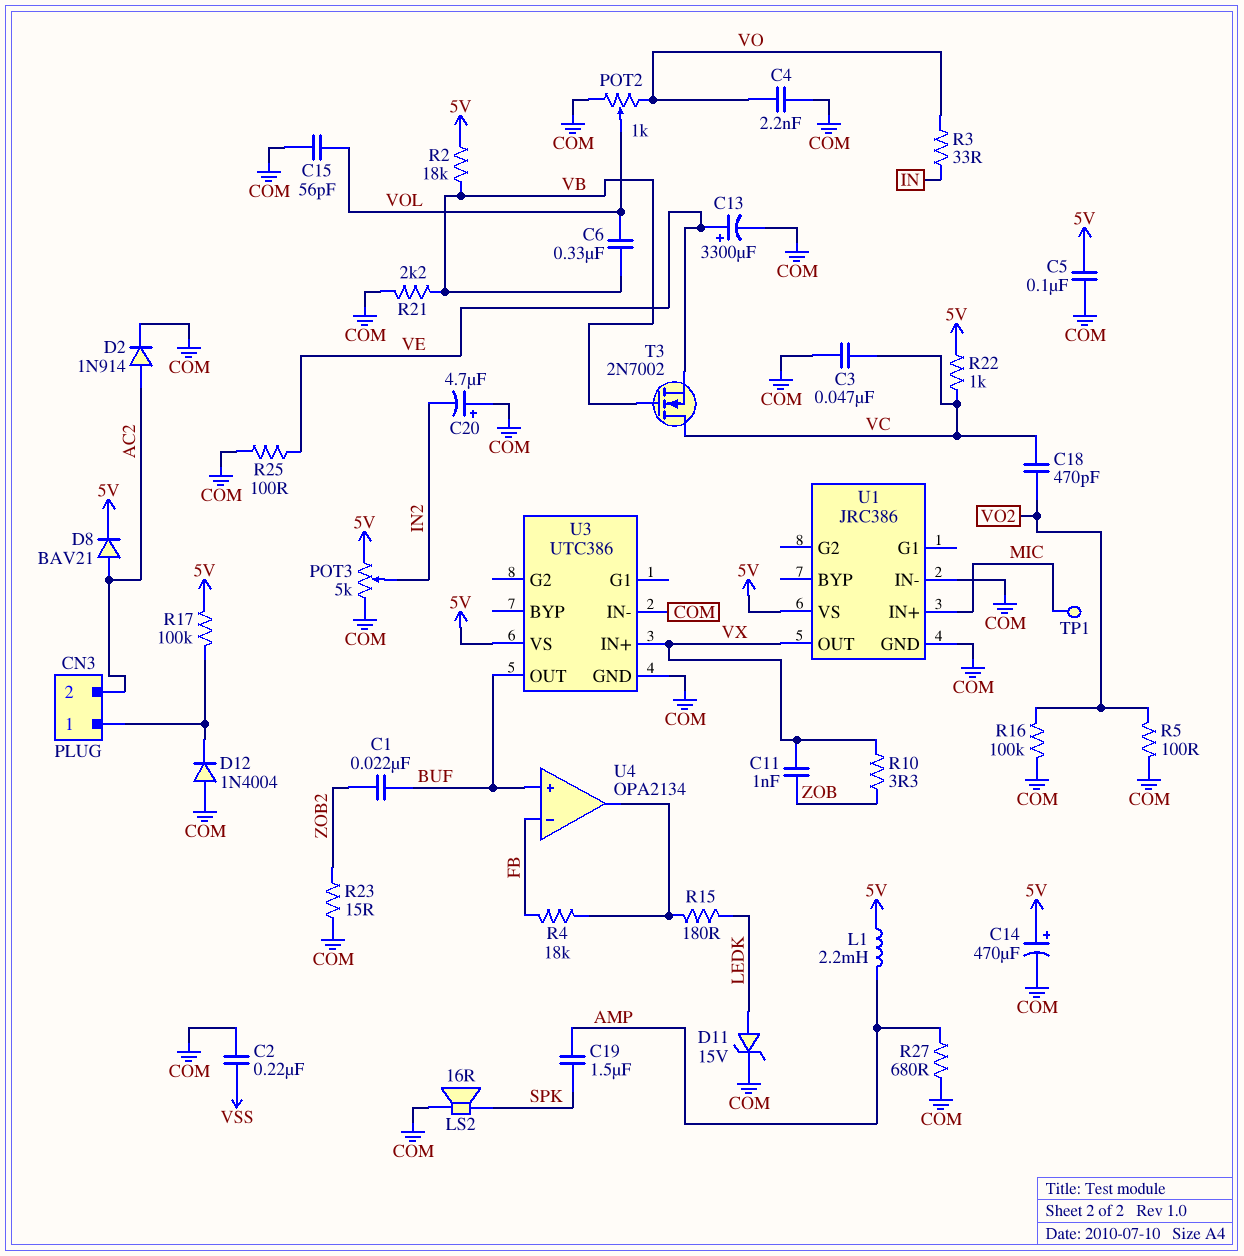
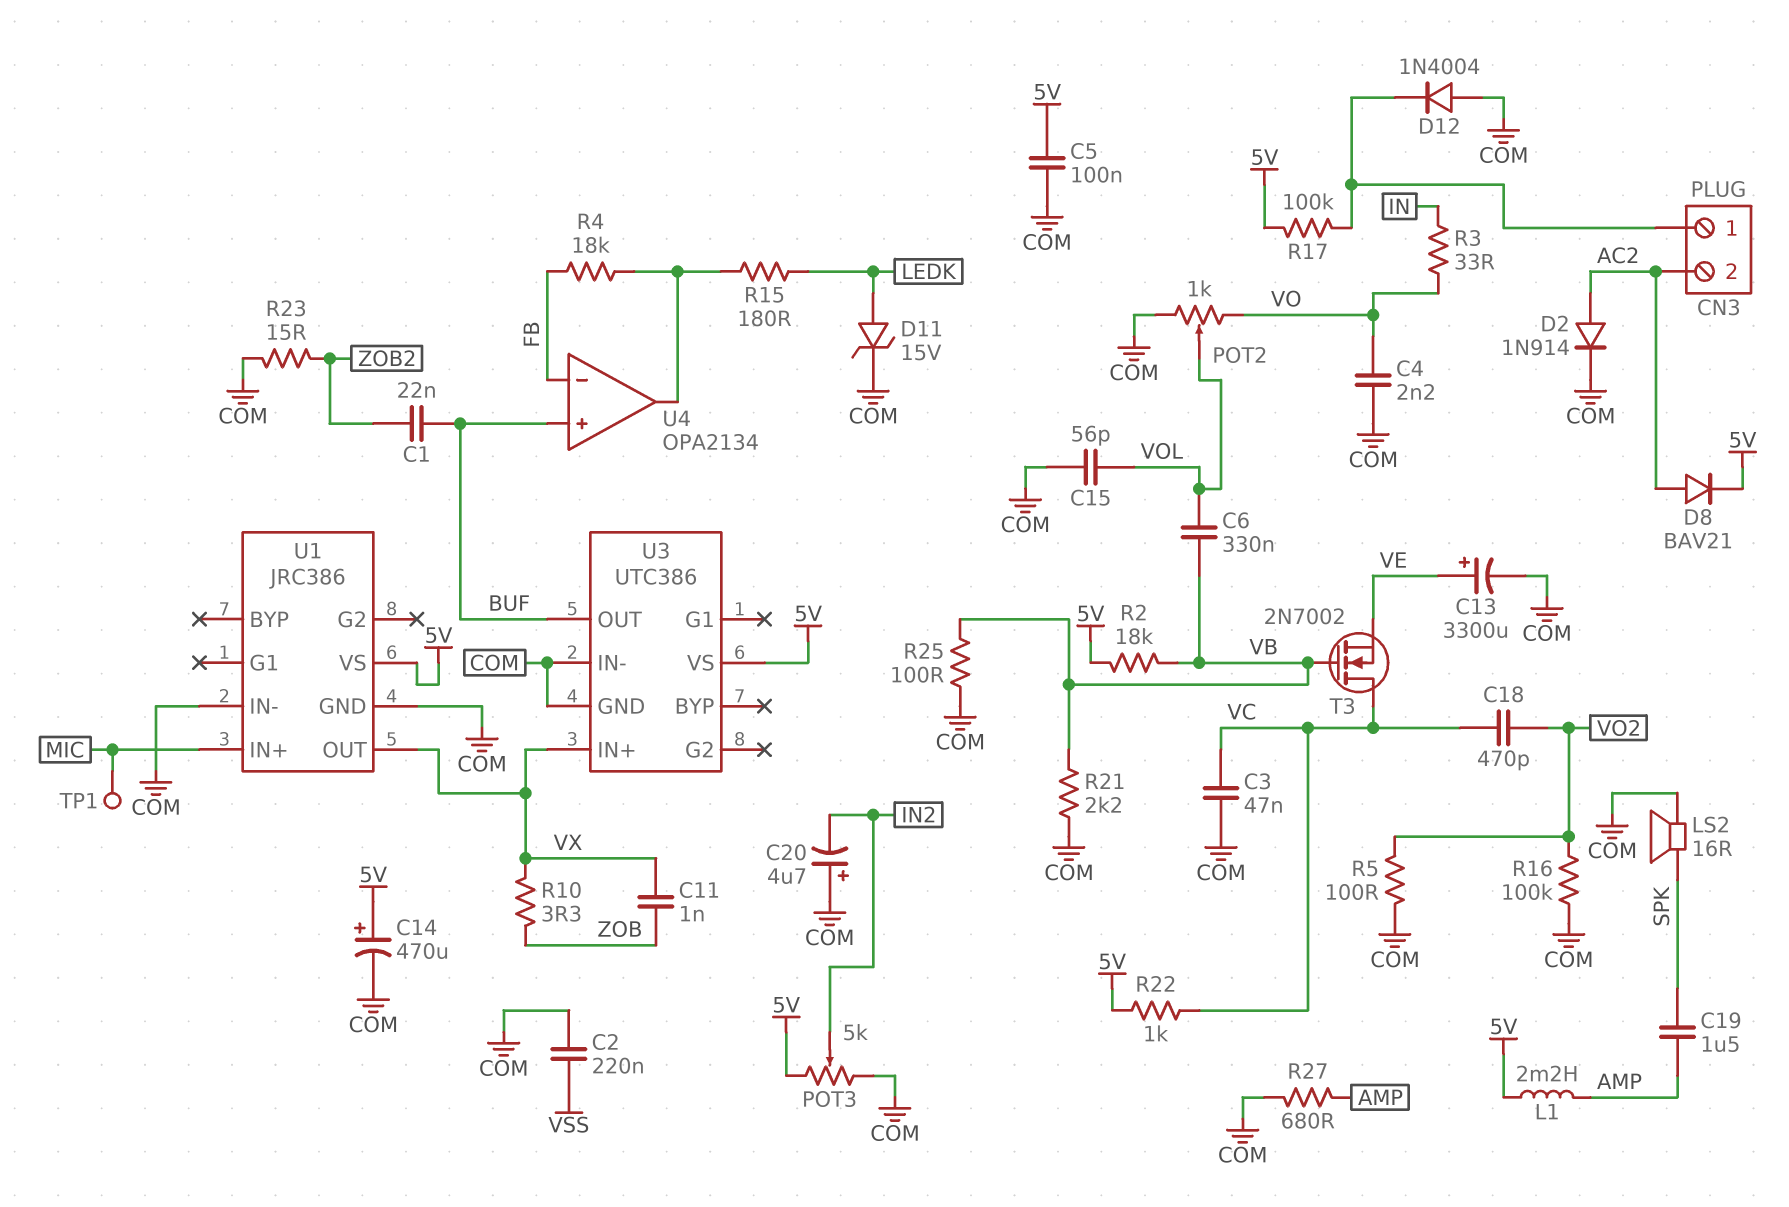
R25: 100 (COM, VE) -> 100 (COM, VB)

